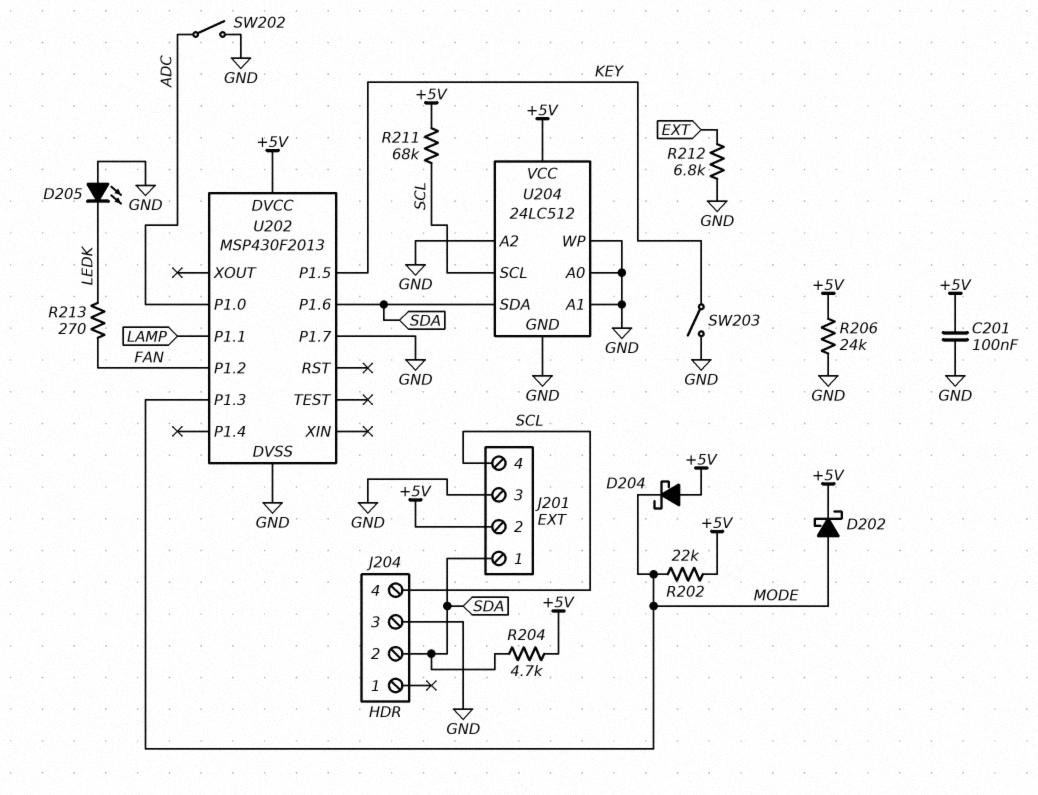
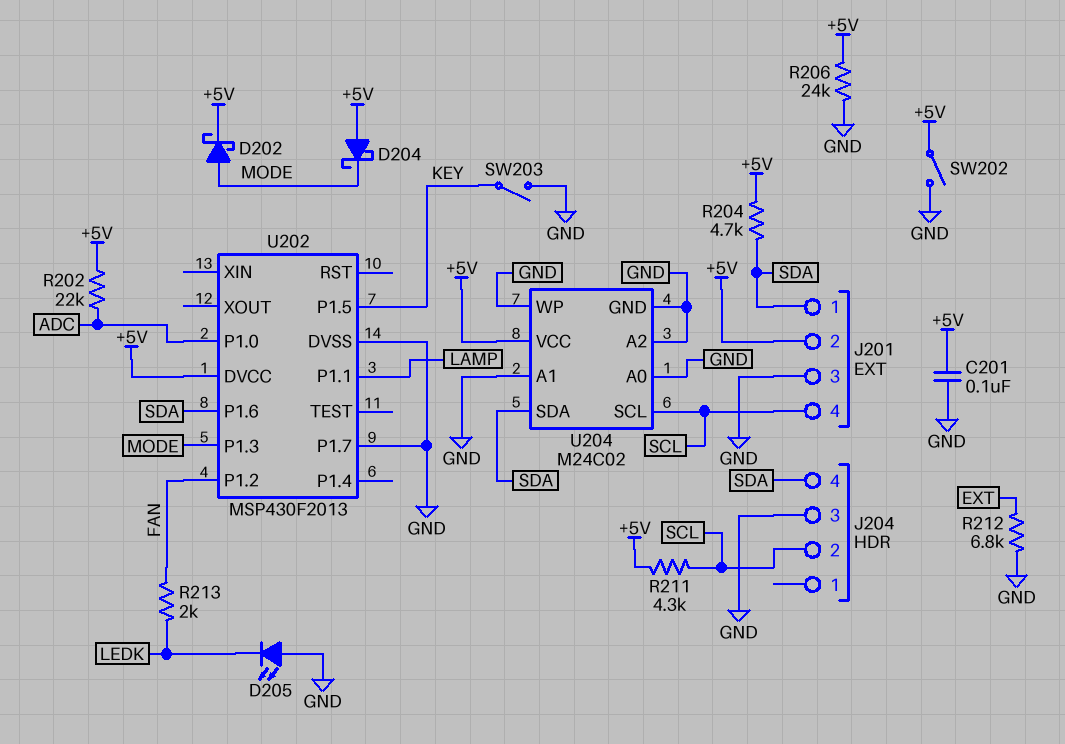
J204 pin 2: SDA -> SCL
J204 pin 4: SCL -> SDA
R202: 22k (+5V, MODE) -> 22k (+5V, ADC)
R211: 68k (+5V, SCL) -> 4.3k (+5V, SCL)
R213: 270 (FAN, LEDK) -> 2k (FAN, LEDK)
SW202: switch (ADC, GND) -> switch (+5V, GND)
U204: 24LC512 -> M24C02

